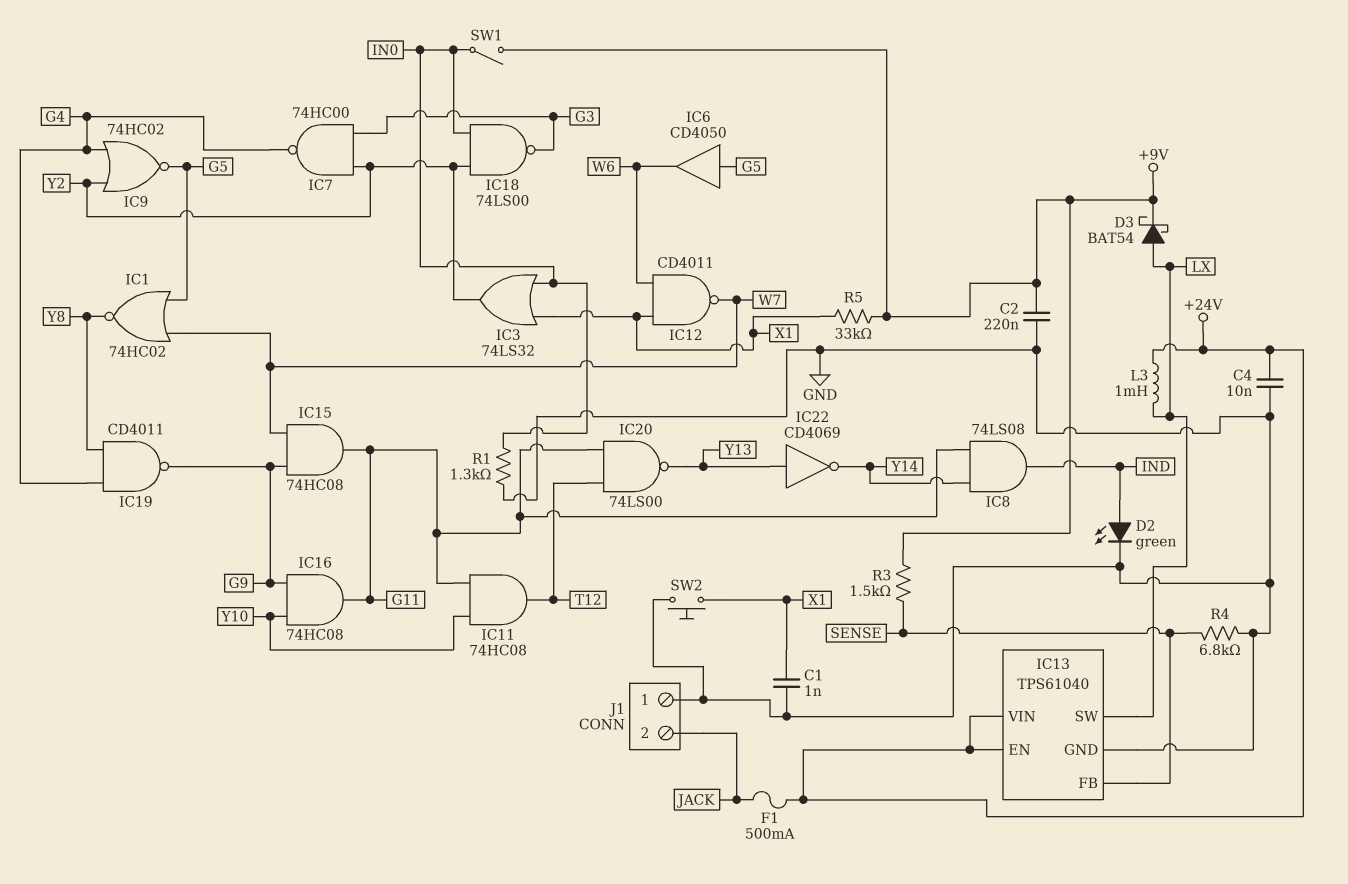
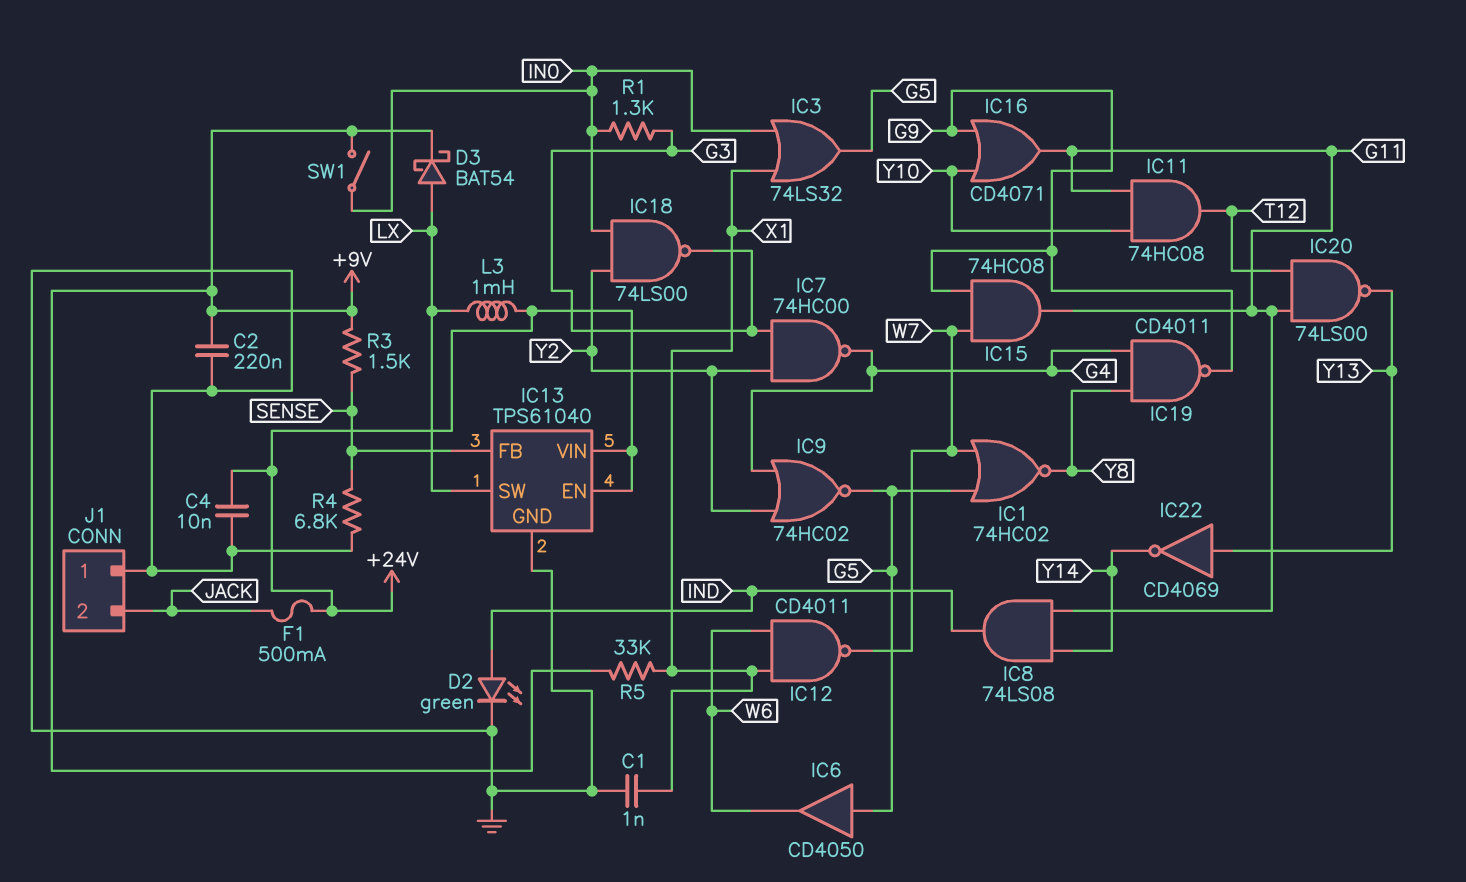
IC3: OR 74LS32 (in IN0, in X1, out Y2) -> OR 74LS32 (in IN0, in X1, out G5)
IC16: AND 74HC08 (in G9, in Y10, out G11) -> OR CD4071 (in G9, in Y10, out G11)
R1: 1.3k (GND, IN0) -> 1.3k (G3, IN0)
SW2: button (GND, X1) -> none

